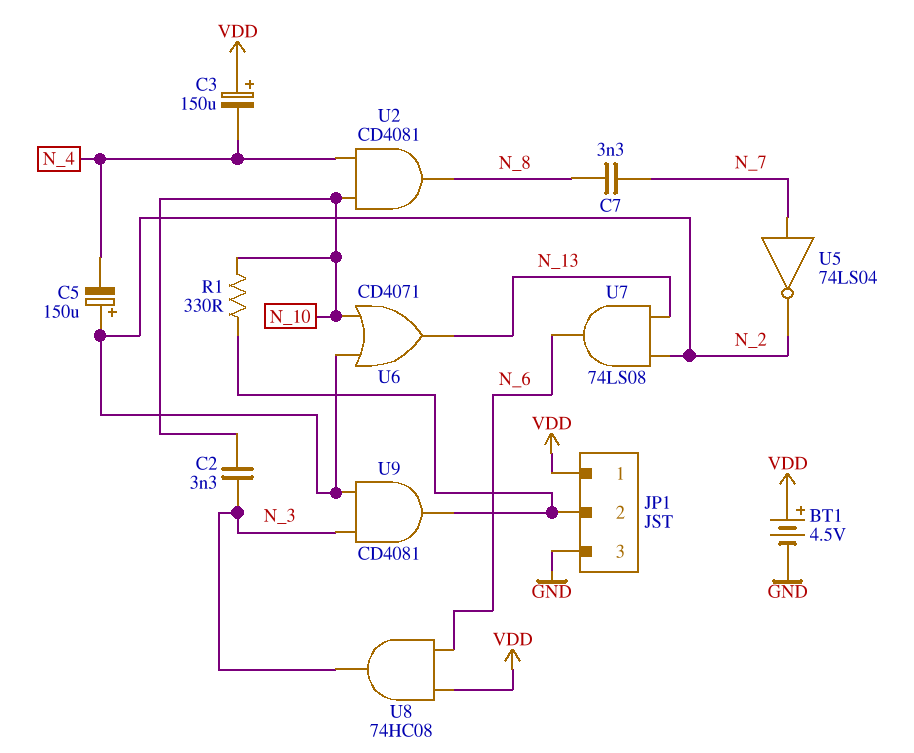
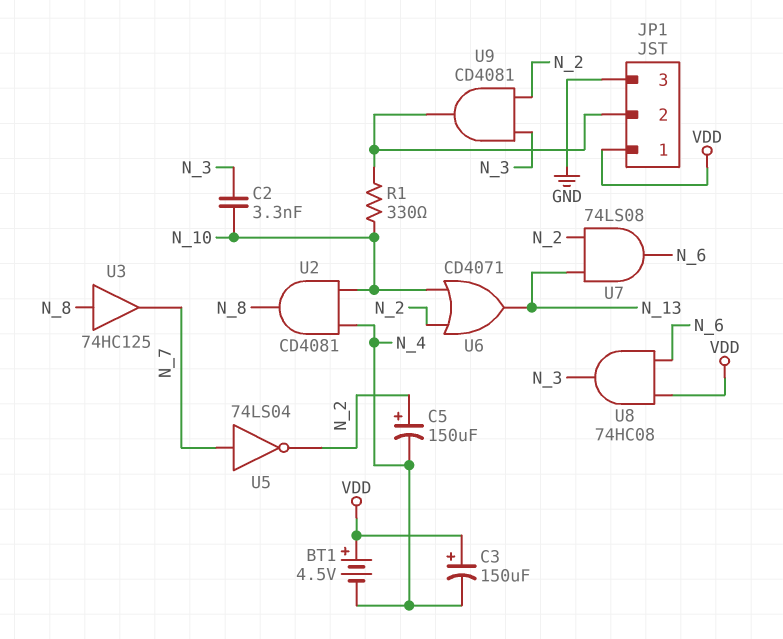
BT1: 4.5V (plus VDD, minus GND) -> 4.5V (plus VDD, minus N_4)
C7: 3.3nF (N_7, N_8) -> none
U3: none -> buffer 74HC125 (in N_8, out N_7)

